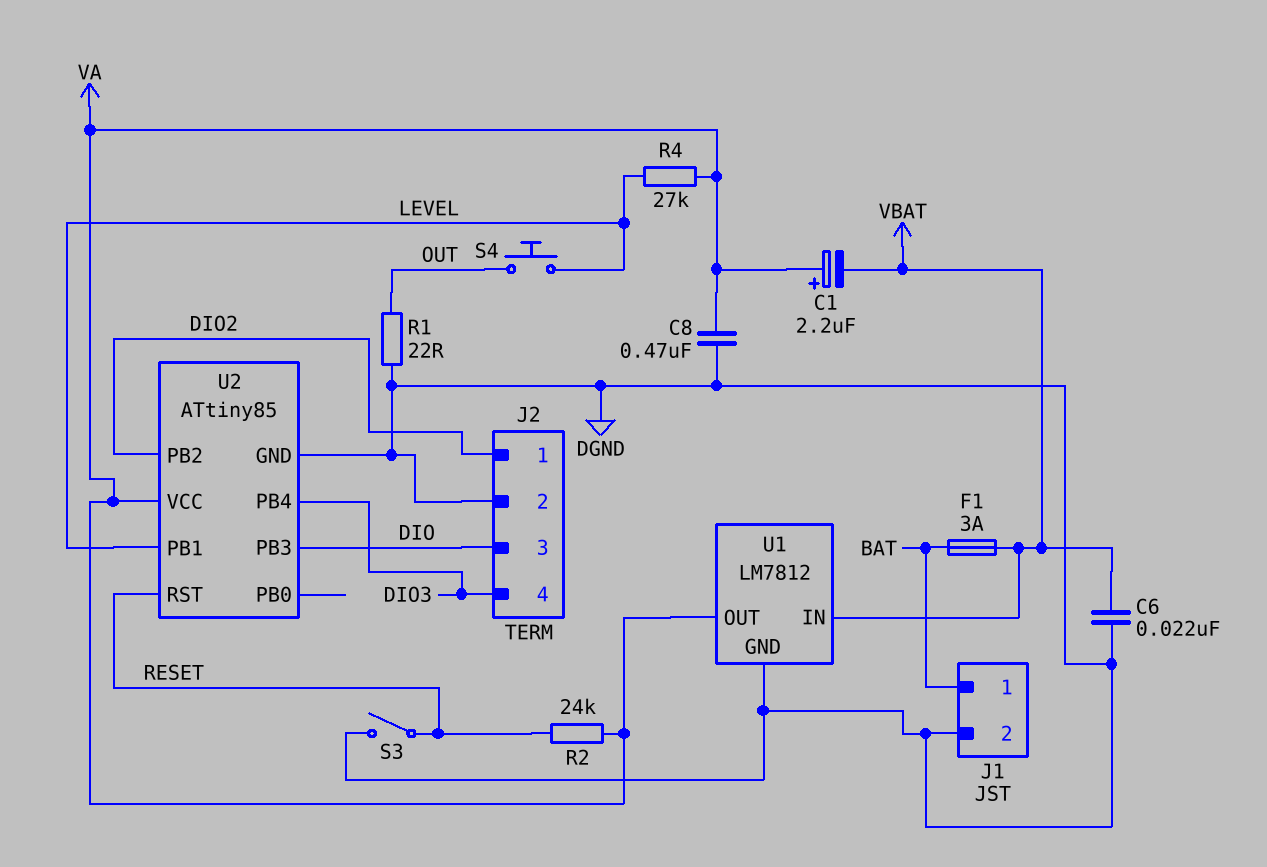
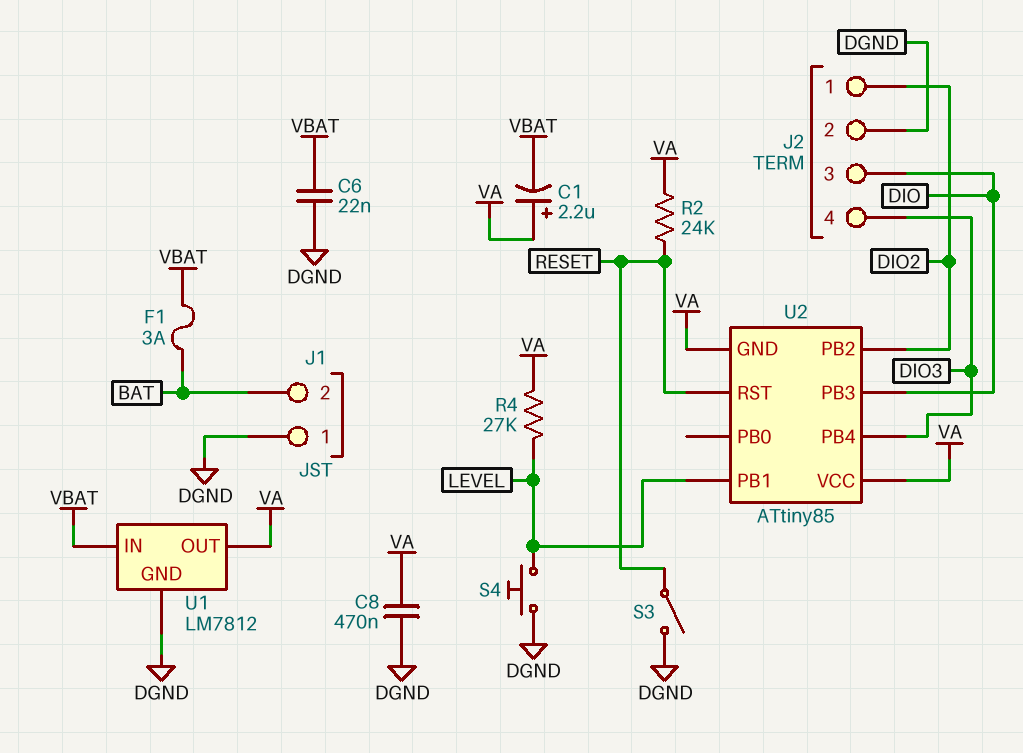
J1 pin 1: BAT -> DGND
J1 pin 2: DGND -> BAT
R1: 22 (DGND, OUT) -> none
S4: button (LEVEL, OUT) -> button (DGND, LEVEL)
U2 pin GND: DGND -> VA

